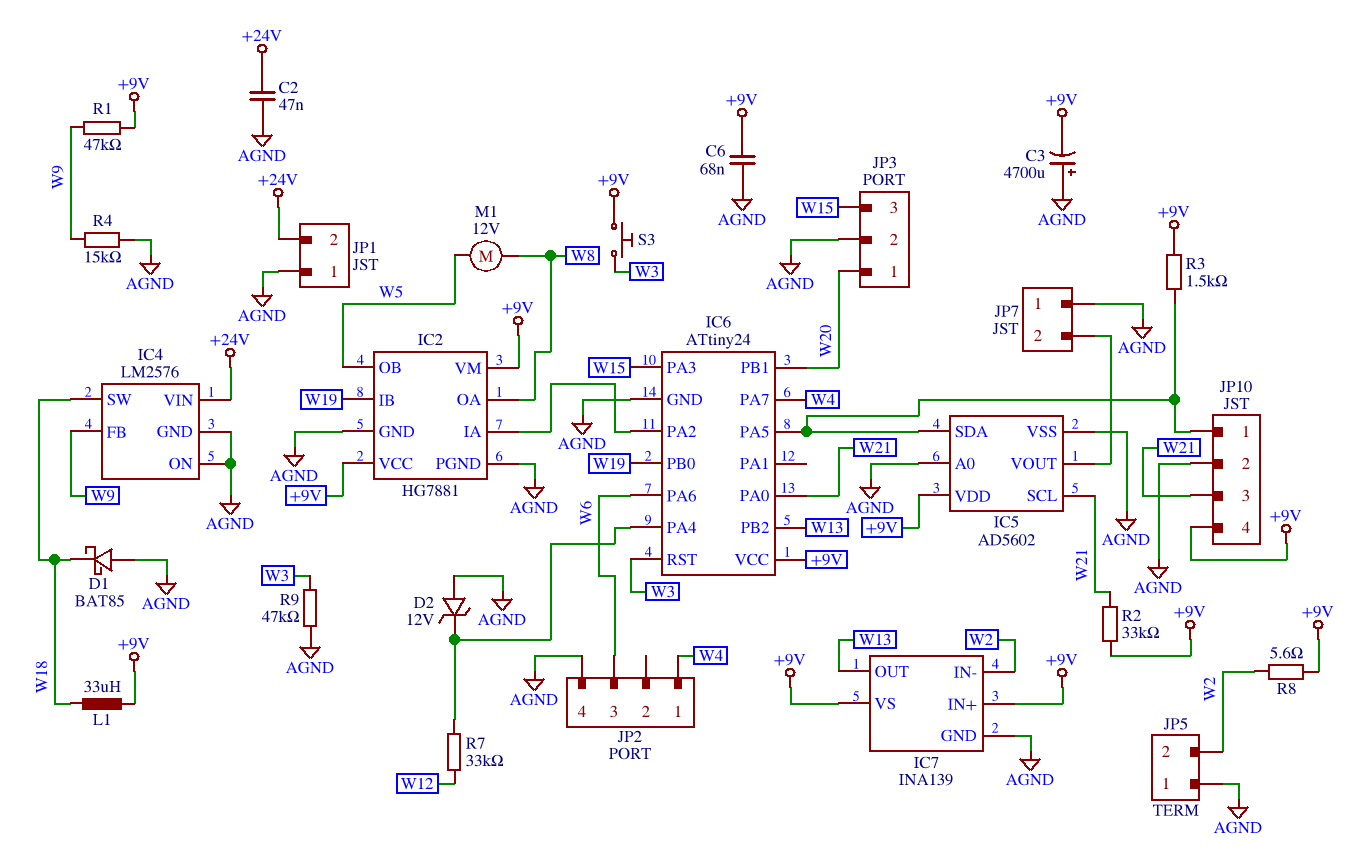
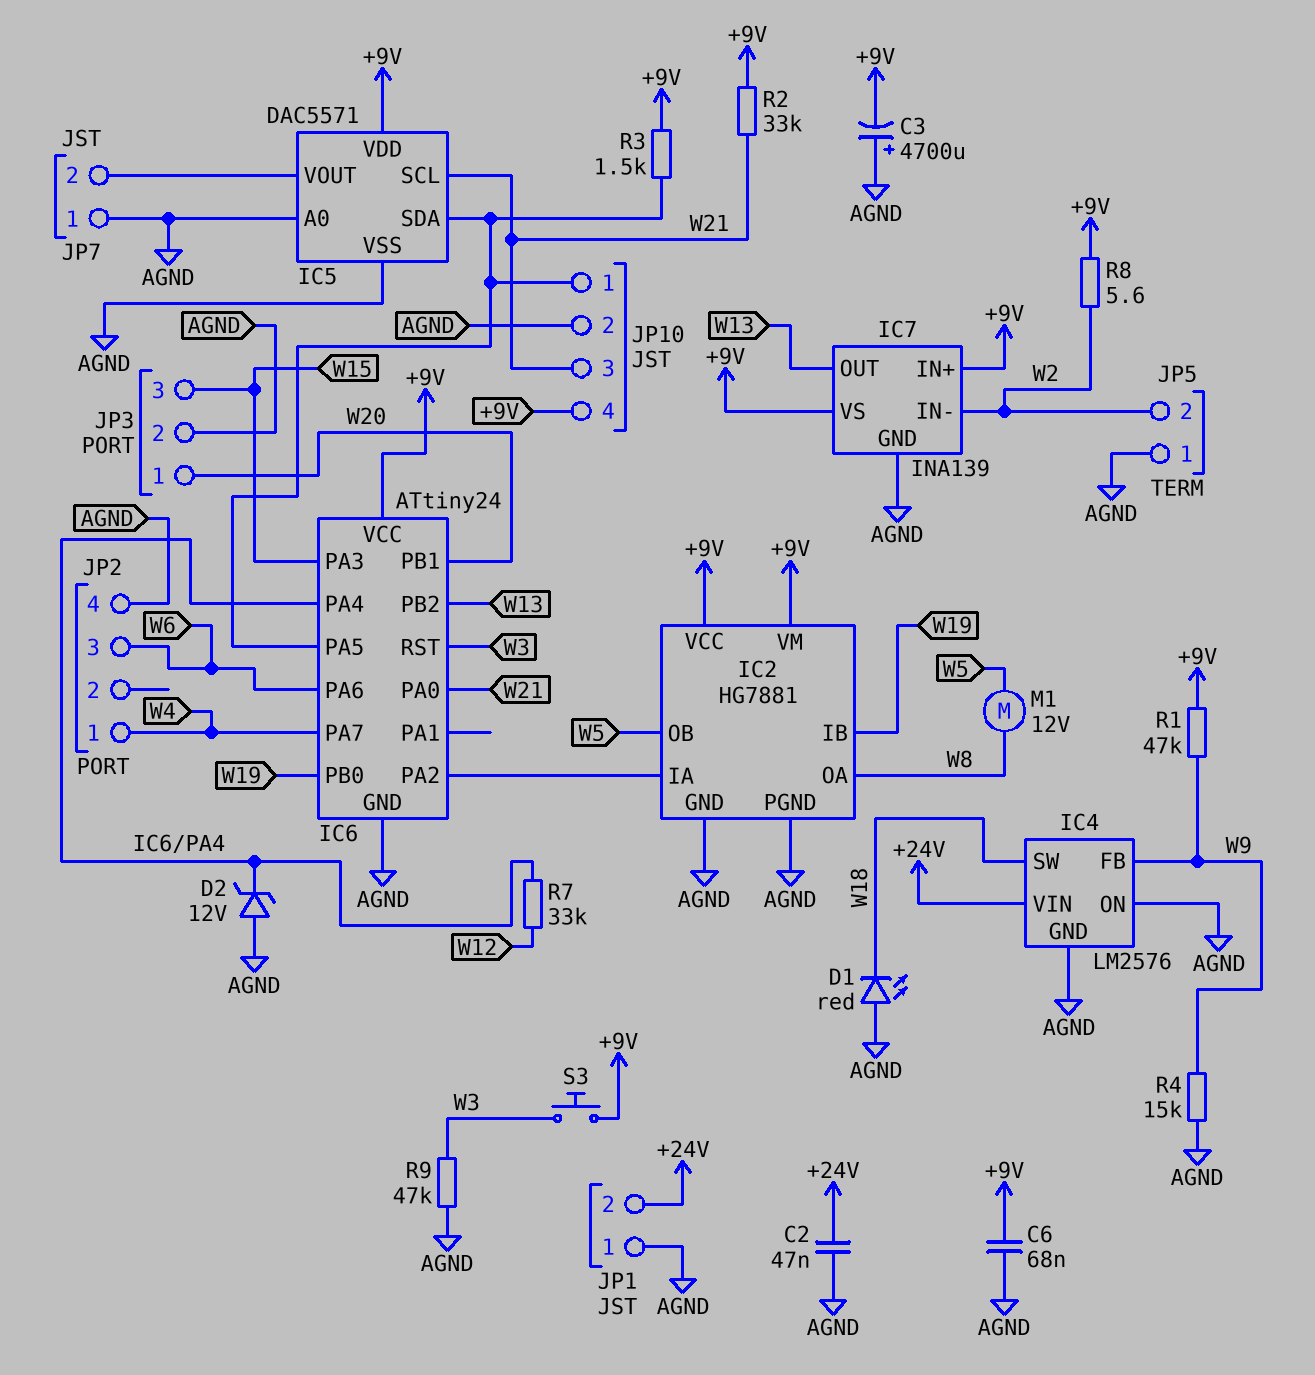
D1: schottky BAT85 (A AGND, K W18) -> LED red (A AGND, K W18)
IC5: AD5602 -> DAC5571
L1: 33uH (+9V, W18) -> none

